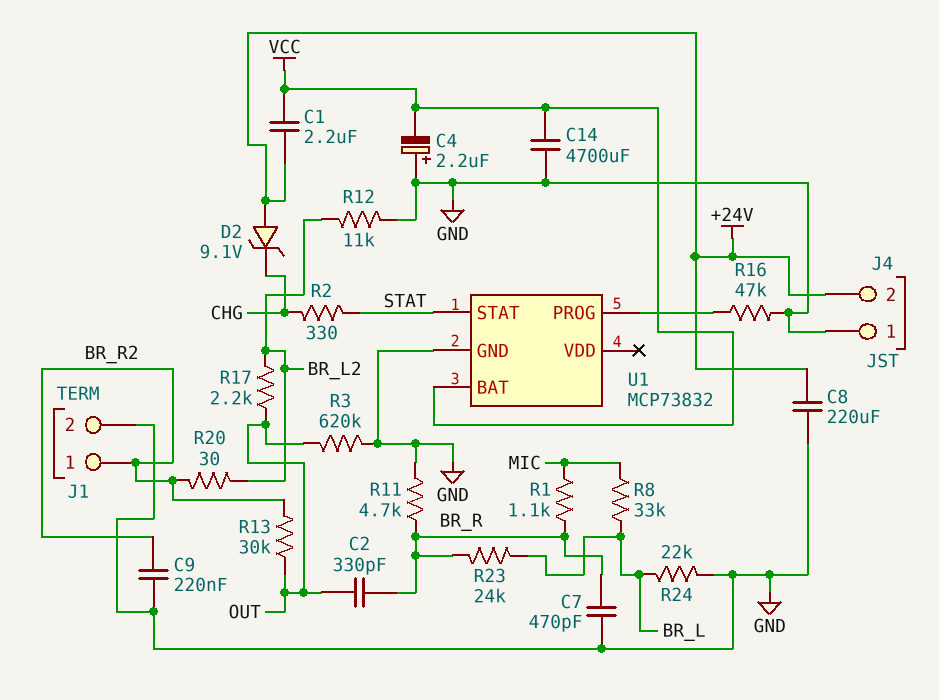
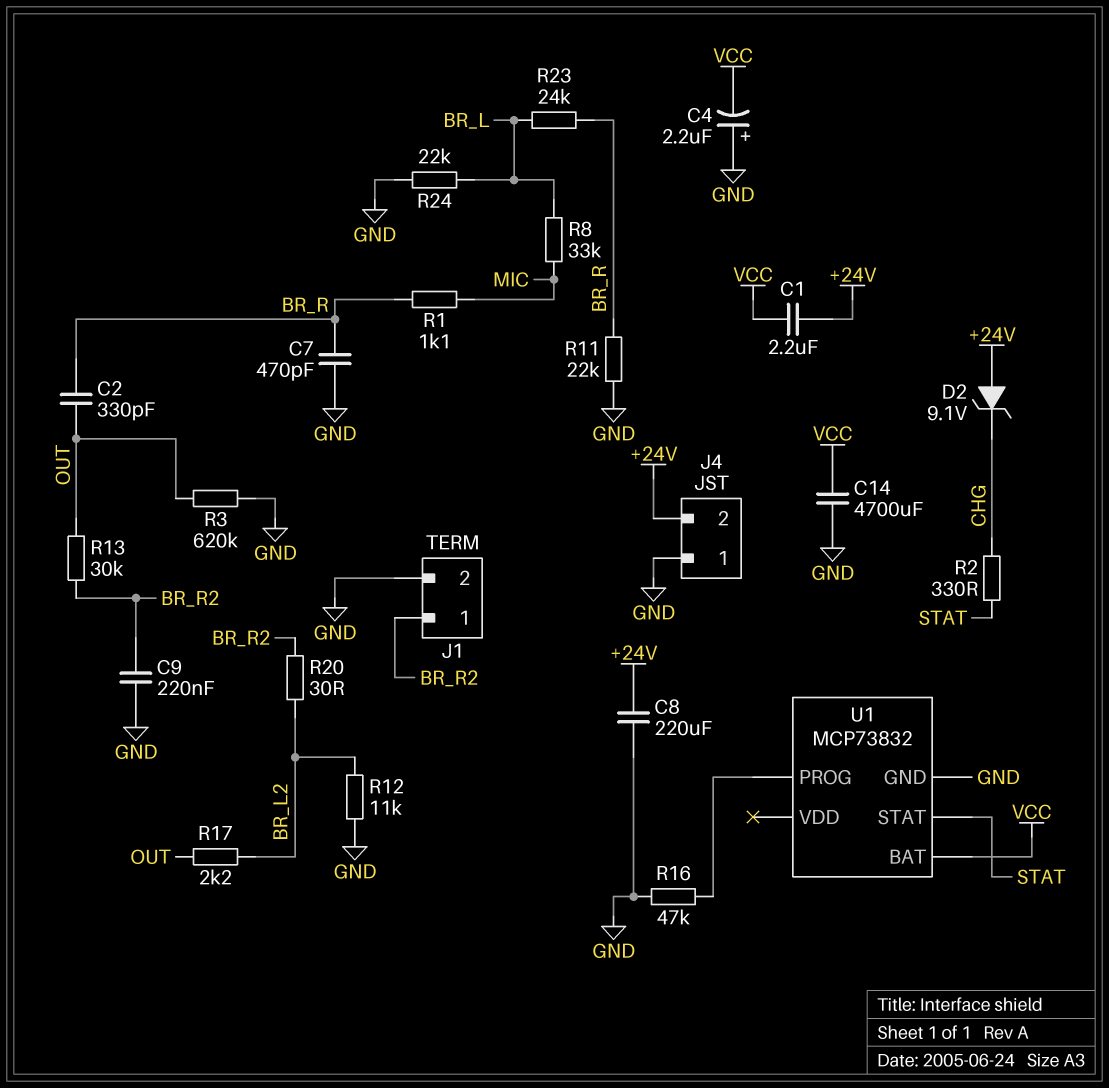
R11: 4.7k (BR_R, GND) -> 22k (BR_R, GND)

